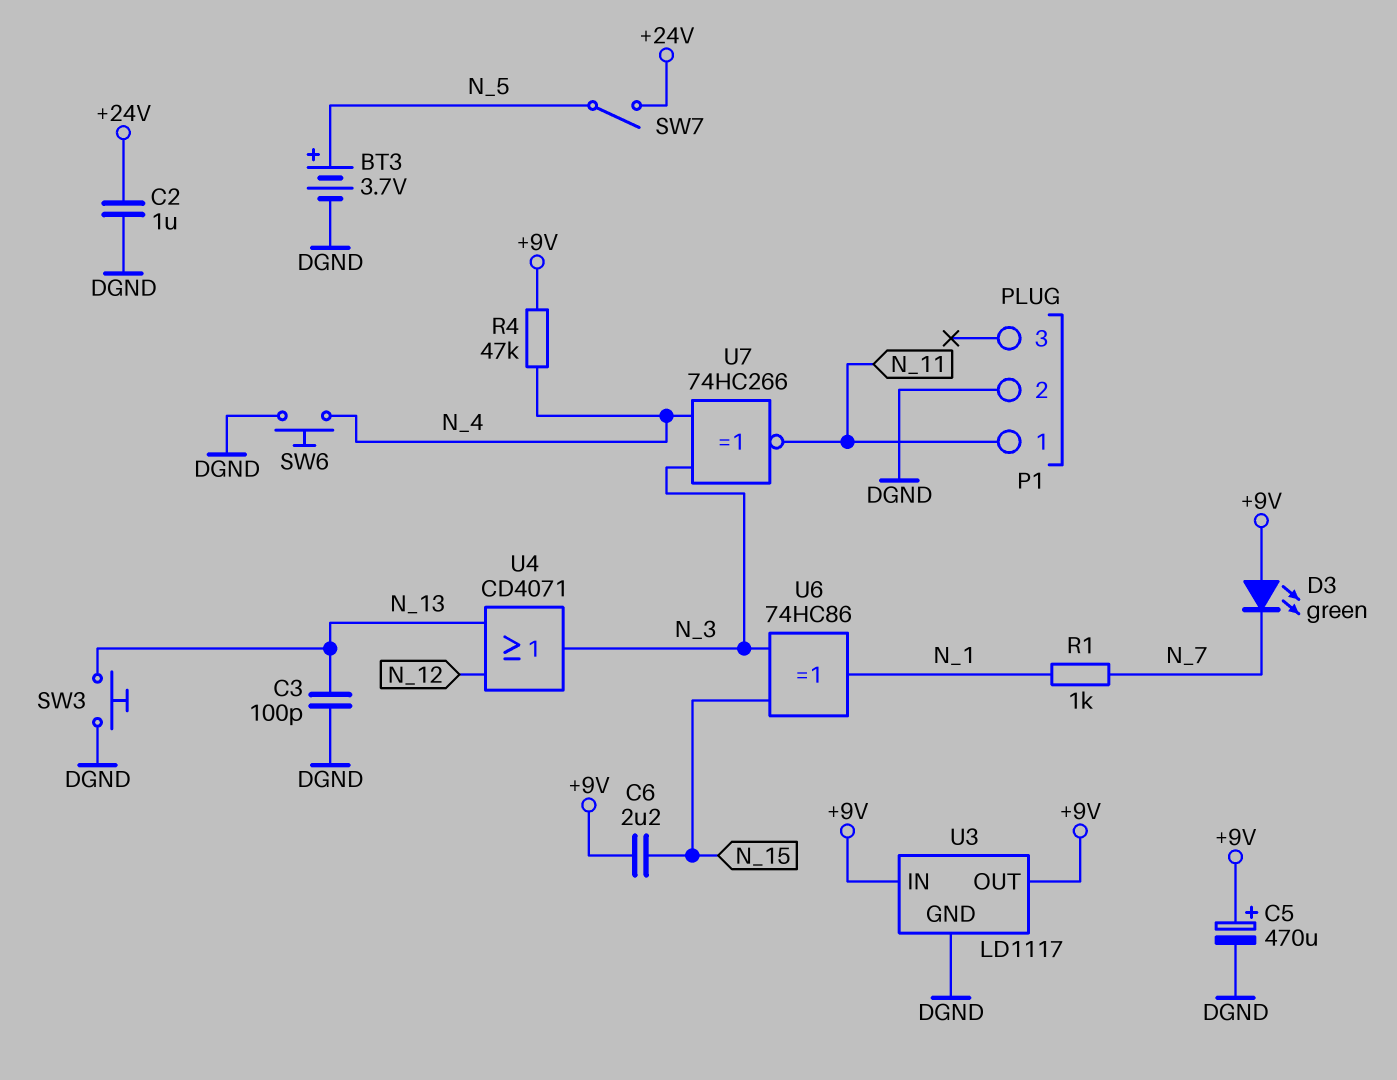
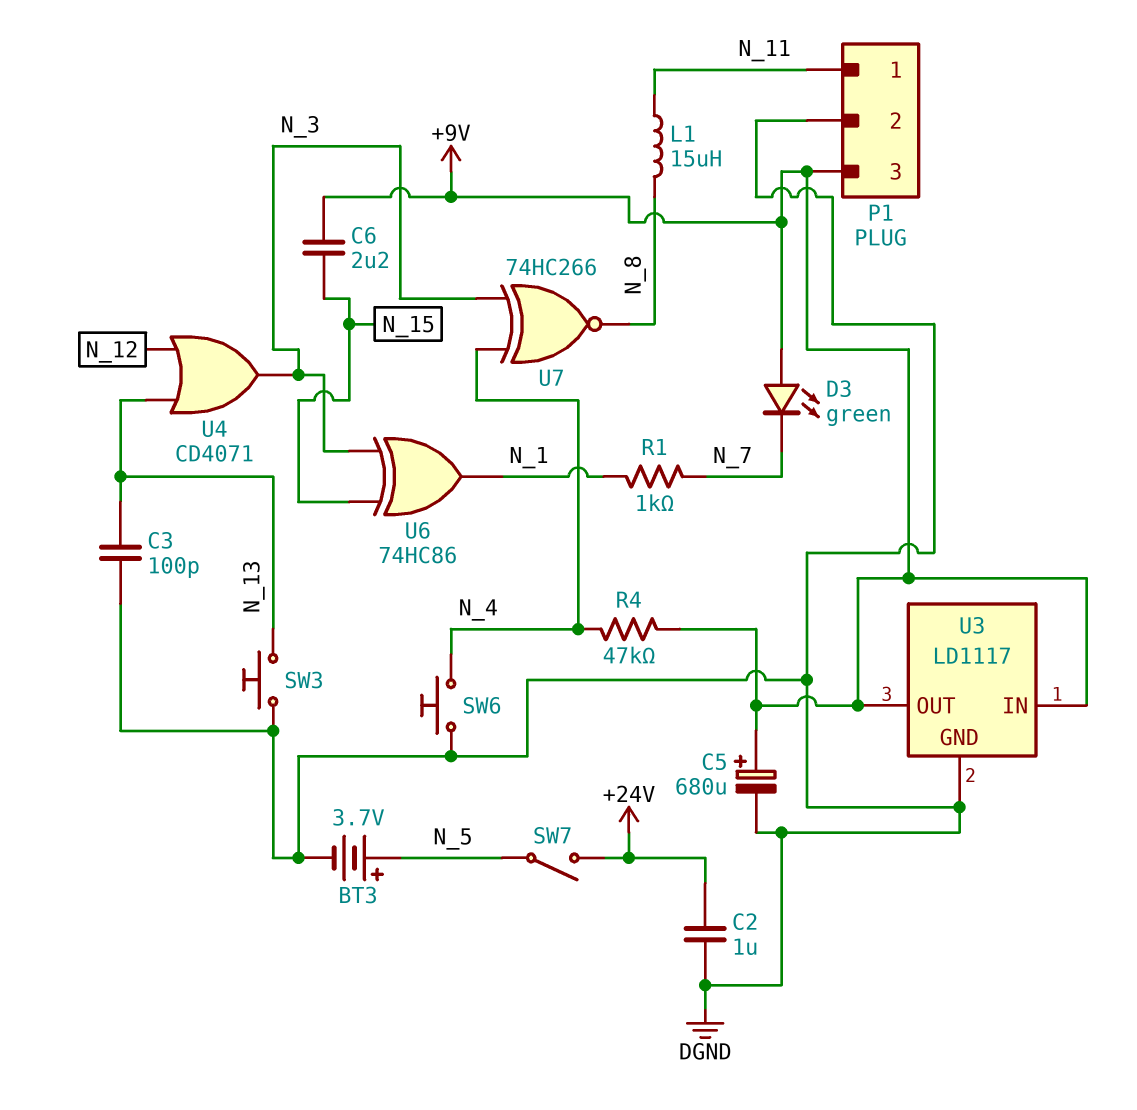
C5: 470uF (plus +9V, minus DGND) -> 680uF (plus +9V, minus DGND)
L1: none -> 15uH (N_8, N_11)
P1 pin 3: none -> +9V
U7: XNOR 74HC266 (in N_3, in N_4, out N_11) -> XNOR 74HC266 (in N_3, in N_4, out N_8)

